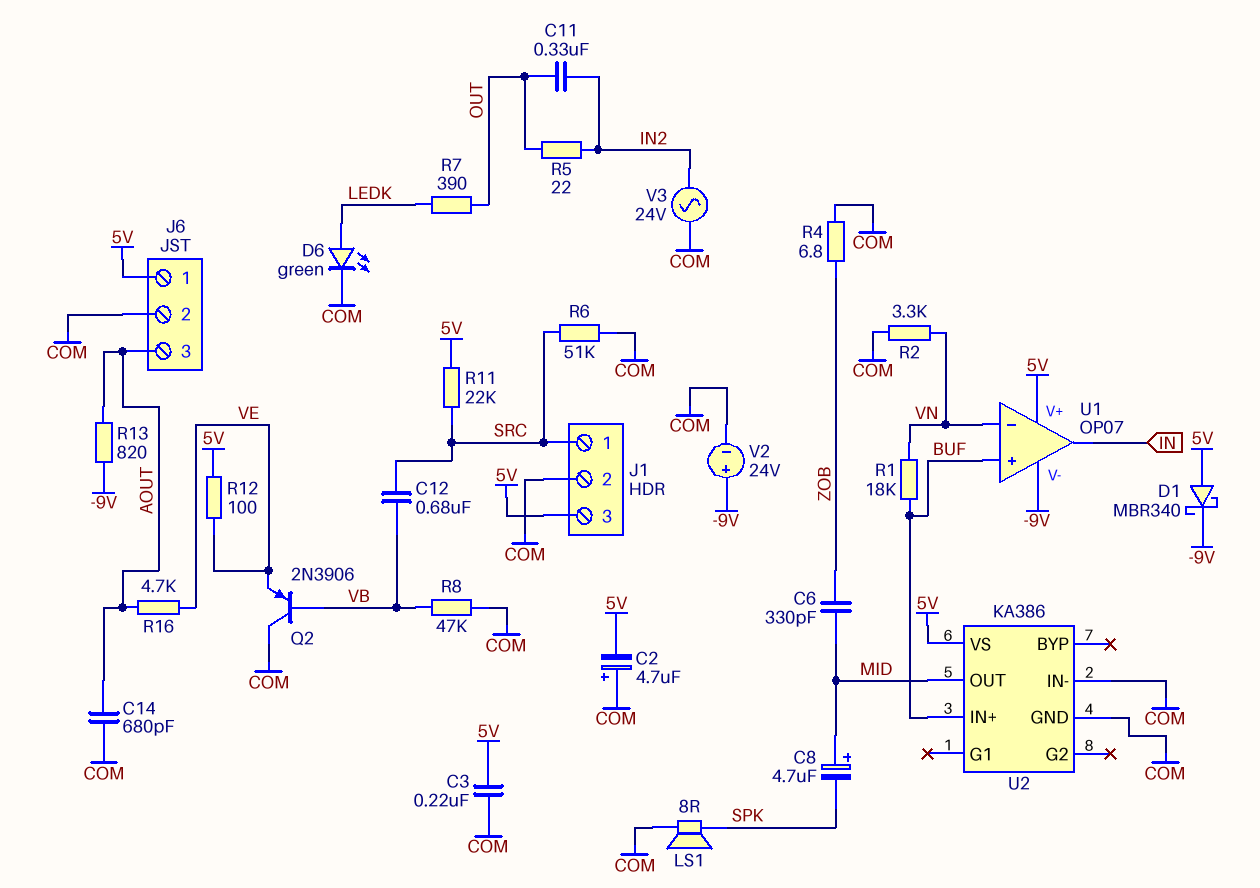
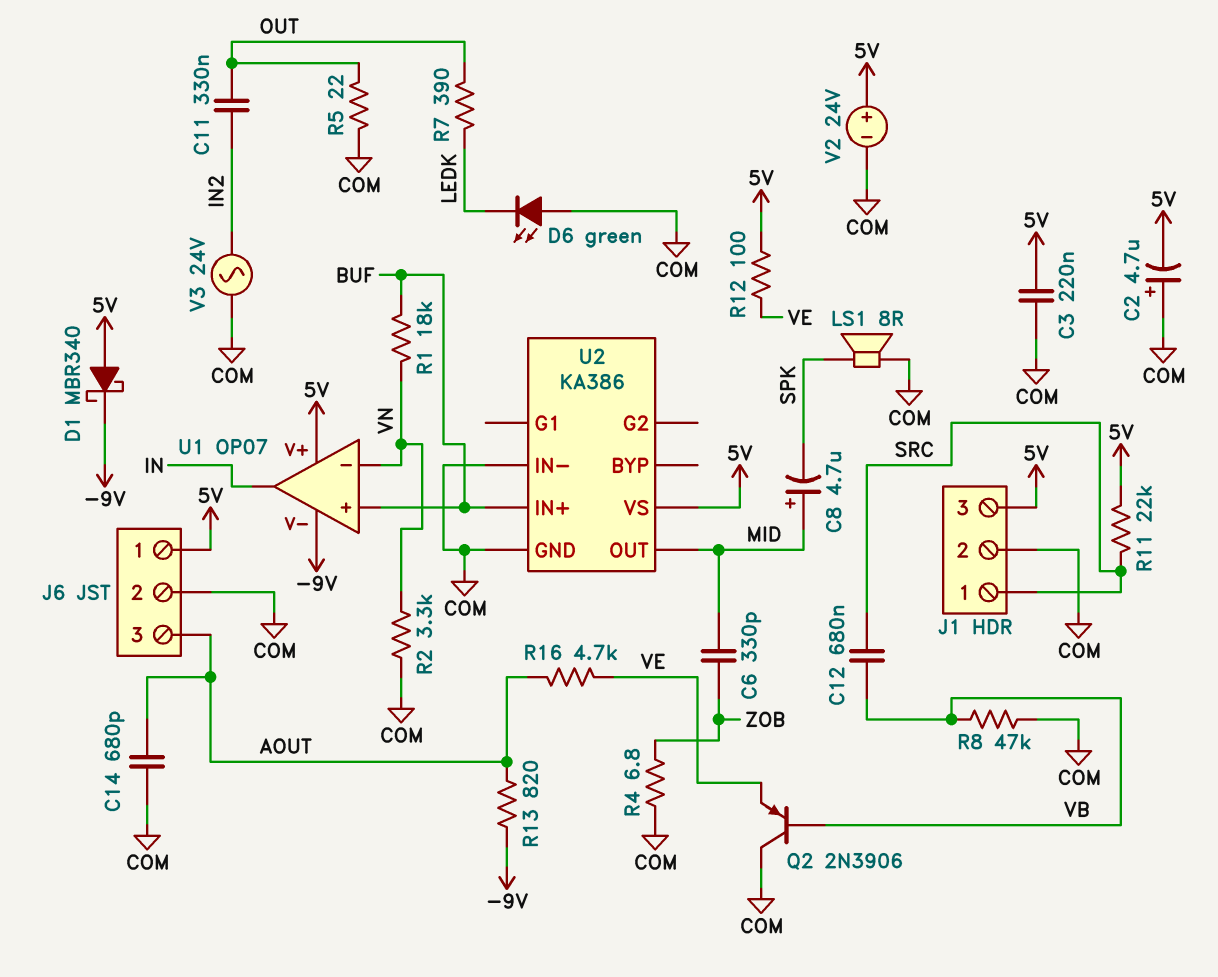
D6: LED green (A LEDK, K COM) -> LED green (A COM, K LEDK)
R5: 22 (IN2, OUT) -> 22 (COM, OUT)
R6: 51k (COM, SRC) -> none
V2: 24V (plus -9V, minus COM) -> 24V (plus 5V, minus COM)

